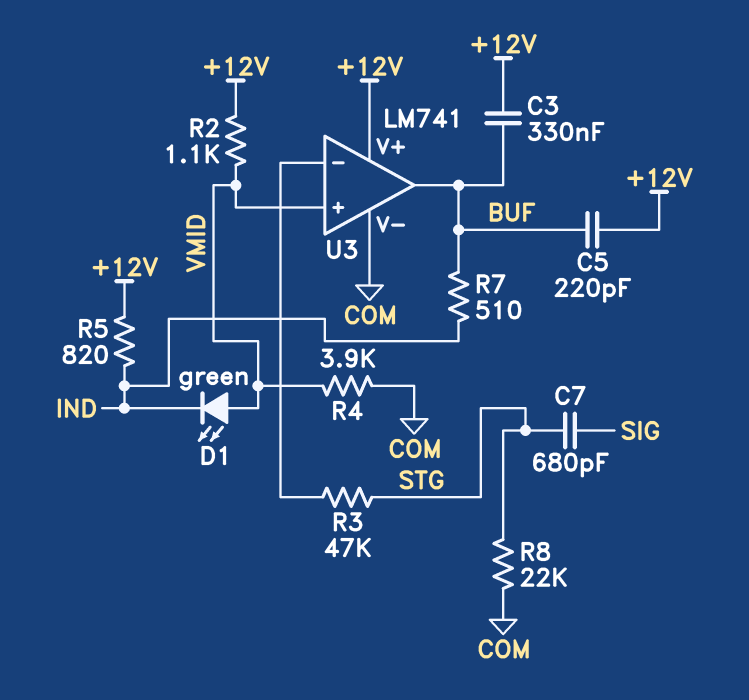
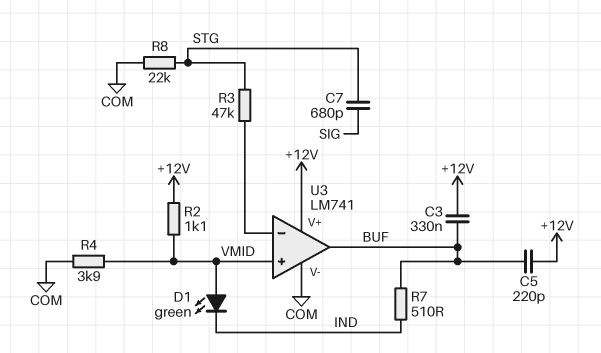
R5: 820 (+12V, IND) -> none

